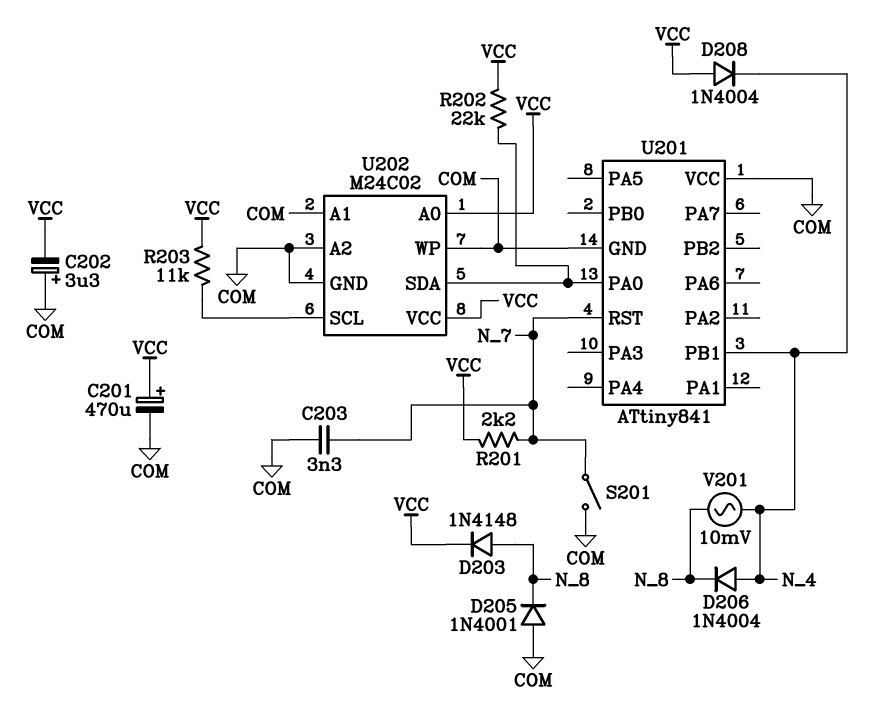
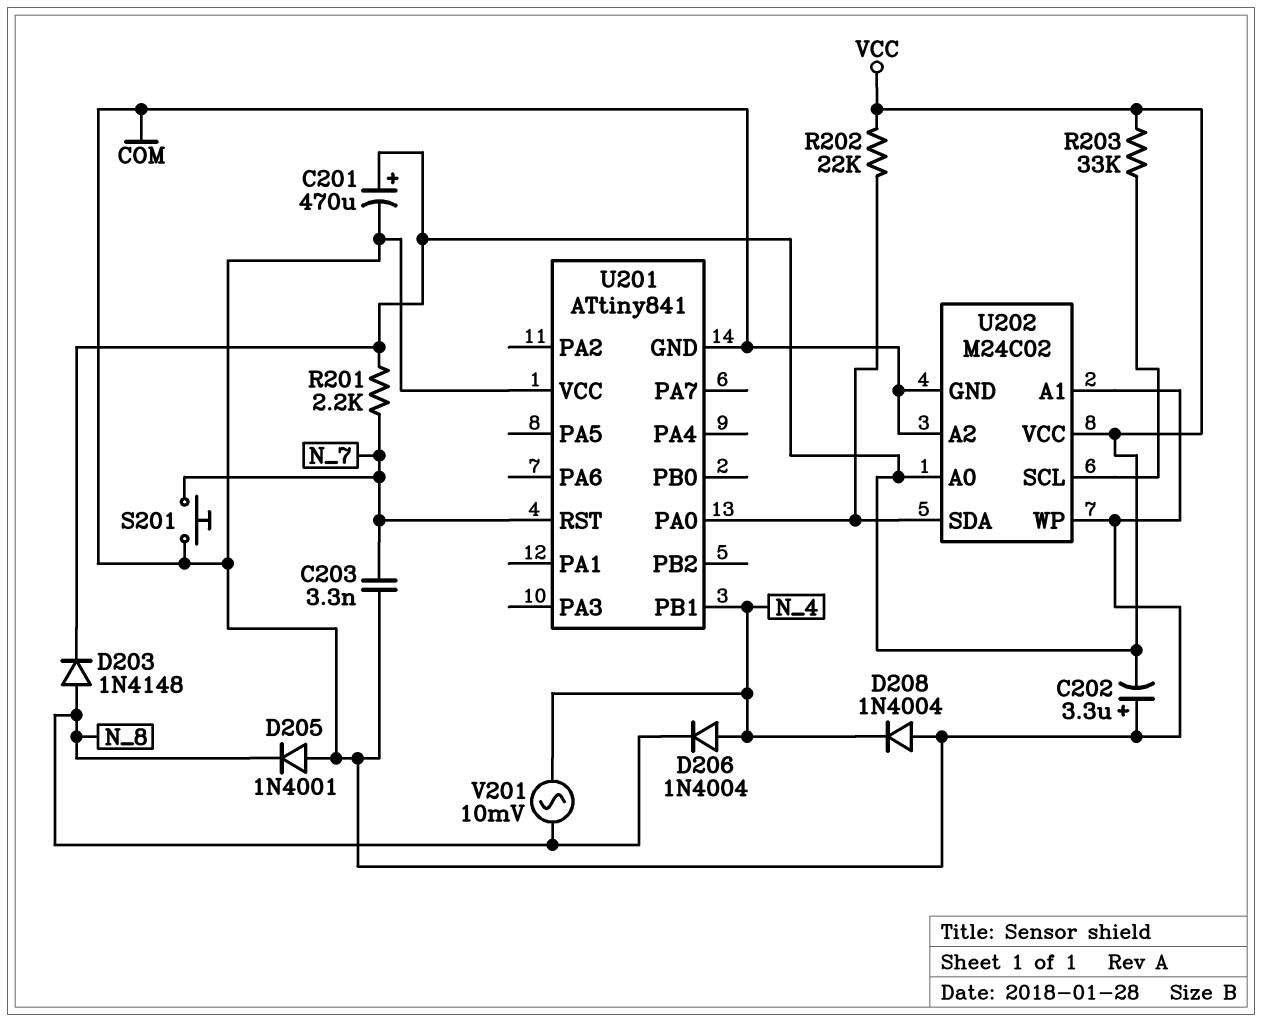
D208: diode 1N4004 (A VCC, K N_4) -> diode 1N4004 (A COM, K N_4)
R203: 11k (U202/SCL, VCC) -> 33k (U202/SCL, VCC)
S201: switch (COM, N_7) -> button (COM, N_7)

